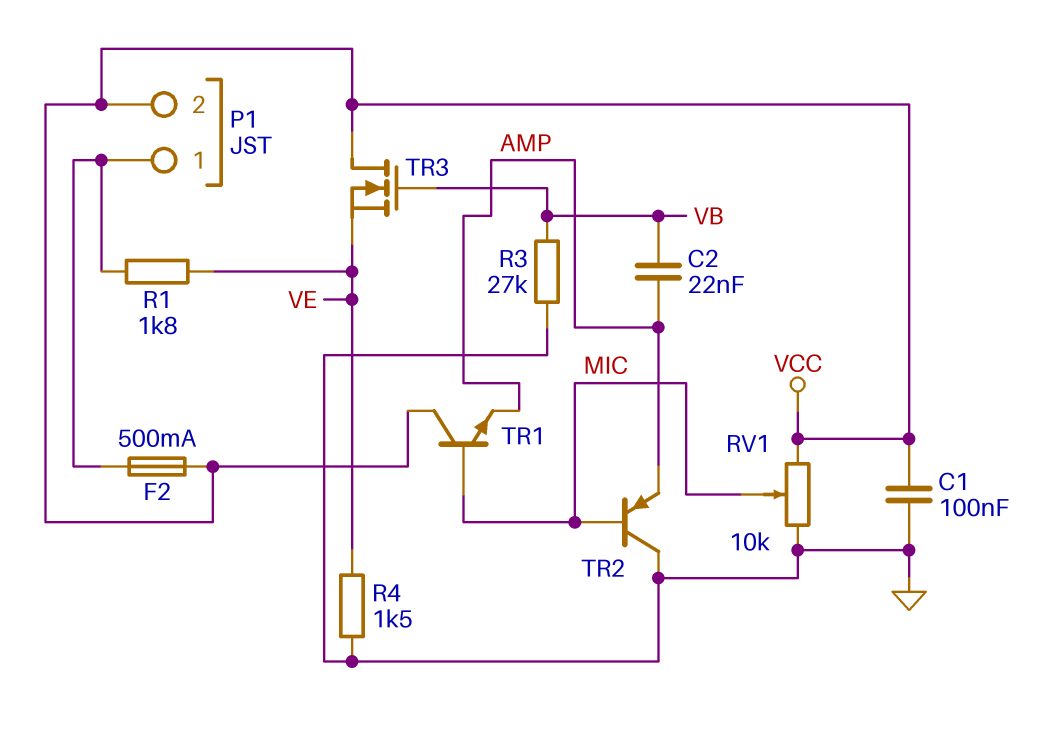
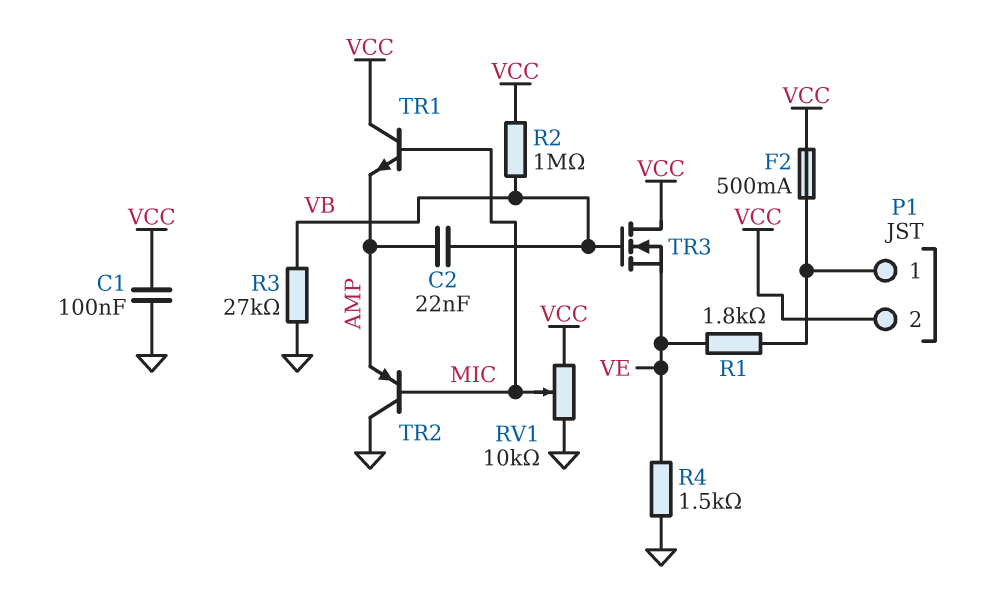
R2: none -> 1M (VB, VCC)

